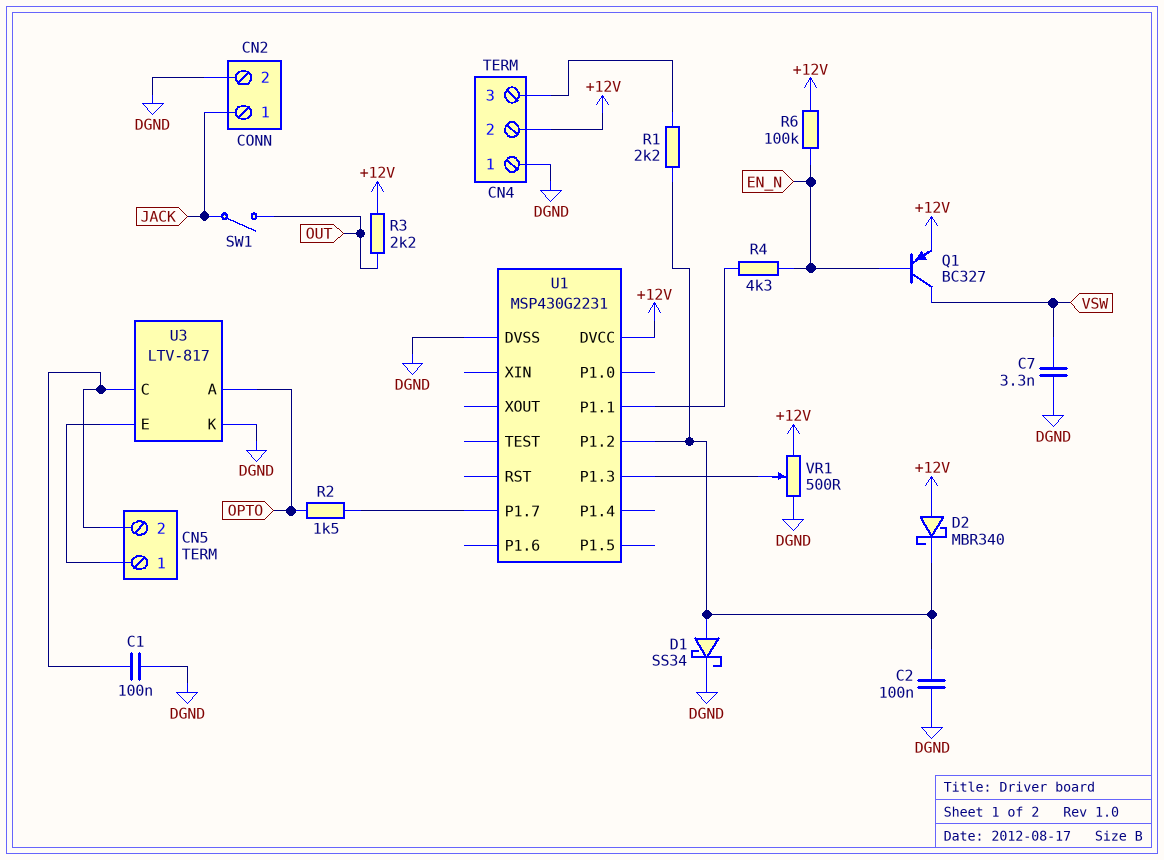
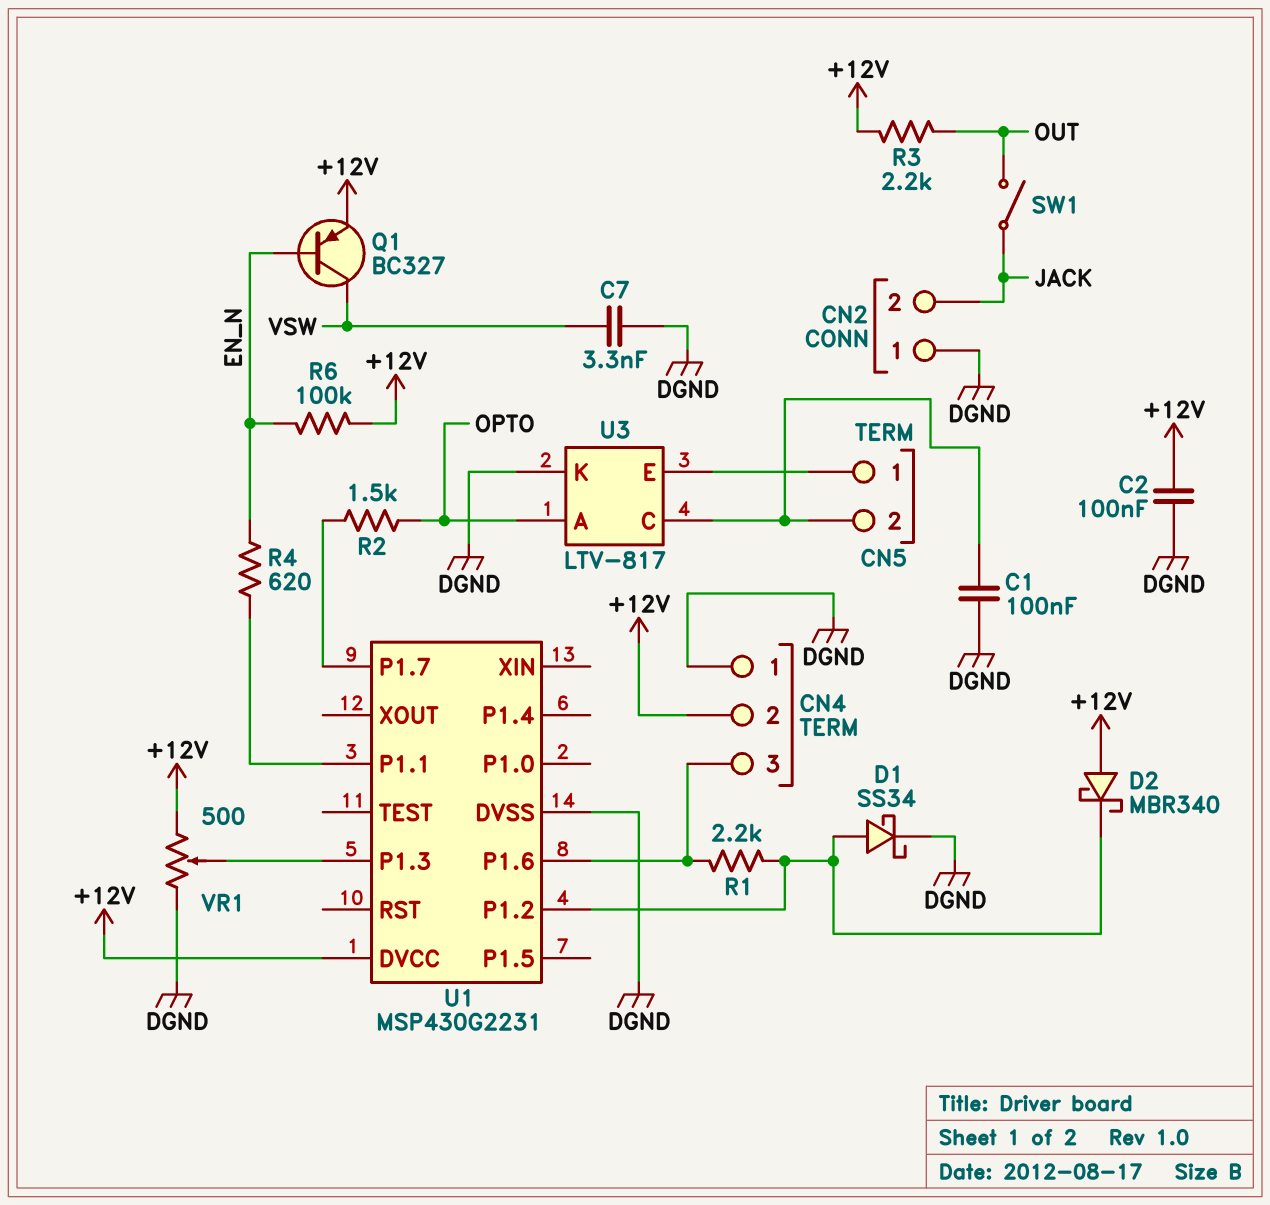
C2: 100nF (DGND, U1/P1.2) -> 100nF (+12V, DGND)
CN2 pin 1: JACK -> DGND
CN2 pin 2: DGND -> JACK
R4: 4.3k (EN_N, U1/P1.1) -> 620 (EN_N, U1/P1.1)
U1 pin P1.6: none -> CN4/3

